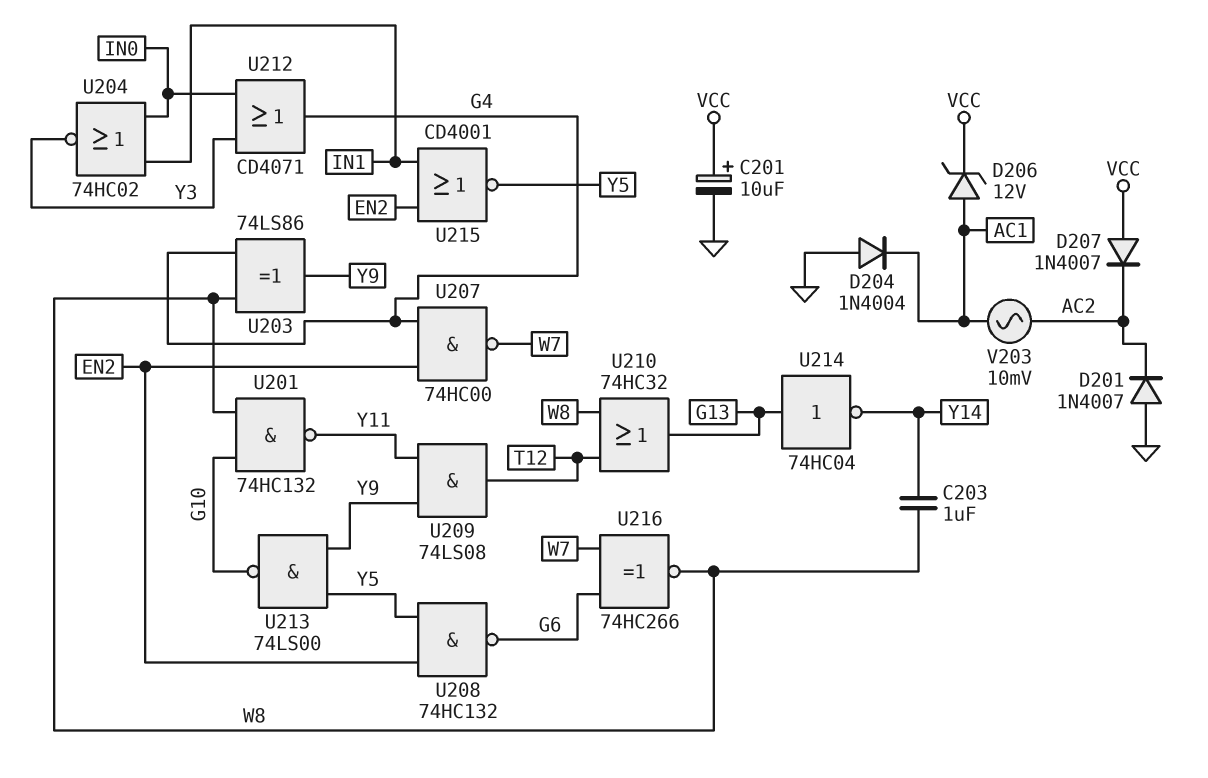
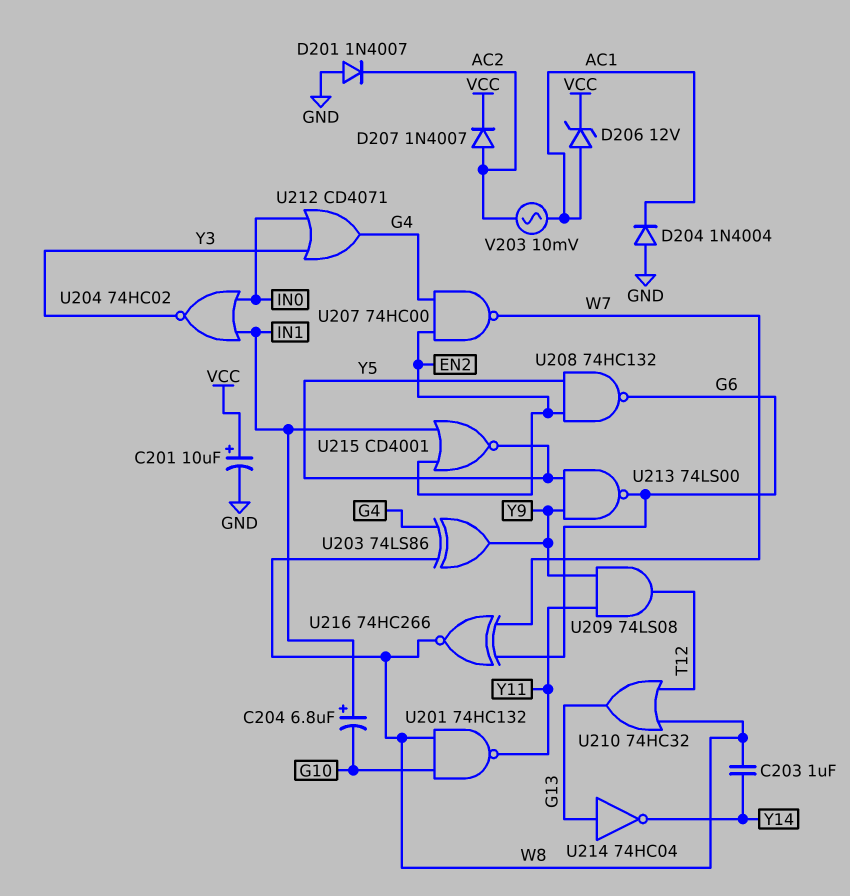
C204: none -> 6.8uF (plus IN1, minus G10)
D207: diode 1N4007 (A VCC, K AC2) -> diode 1N4007 (A AC2, K VCC)
U213: NAND 74LS00 (in Y5, in Y9, out G10) -> NAND 74LS00 (in Y5, in Y9, out G6)

